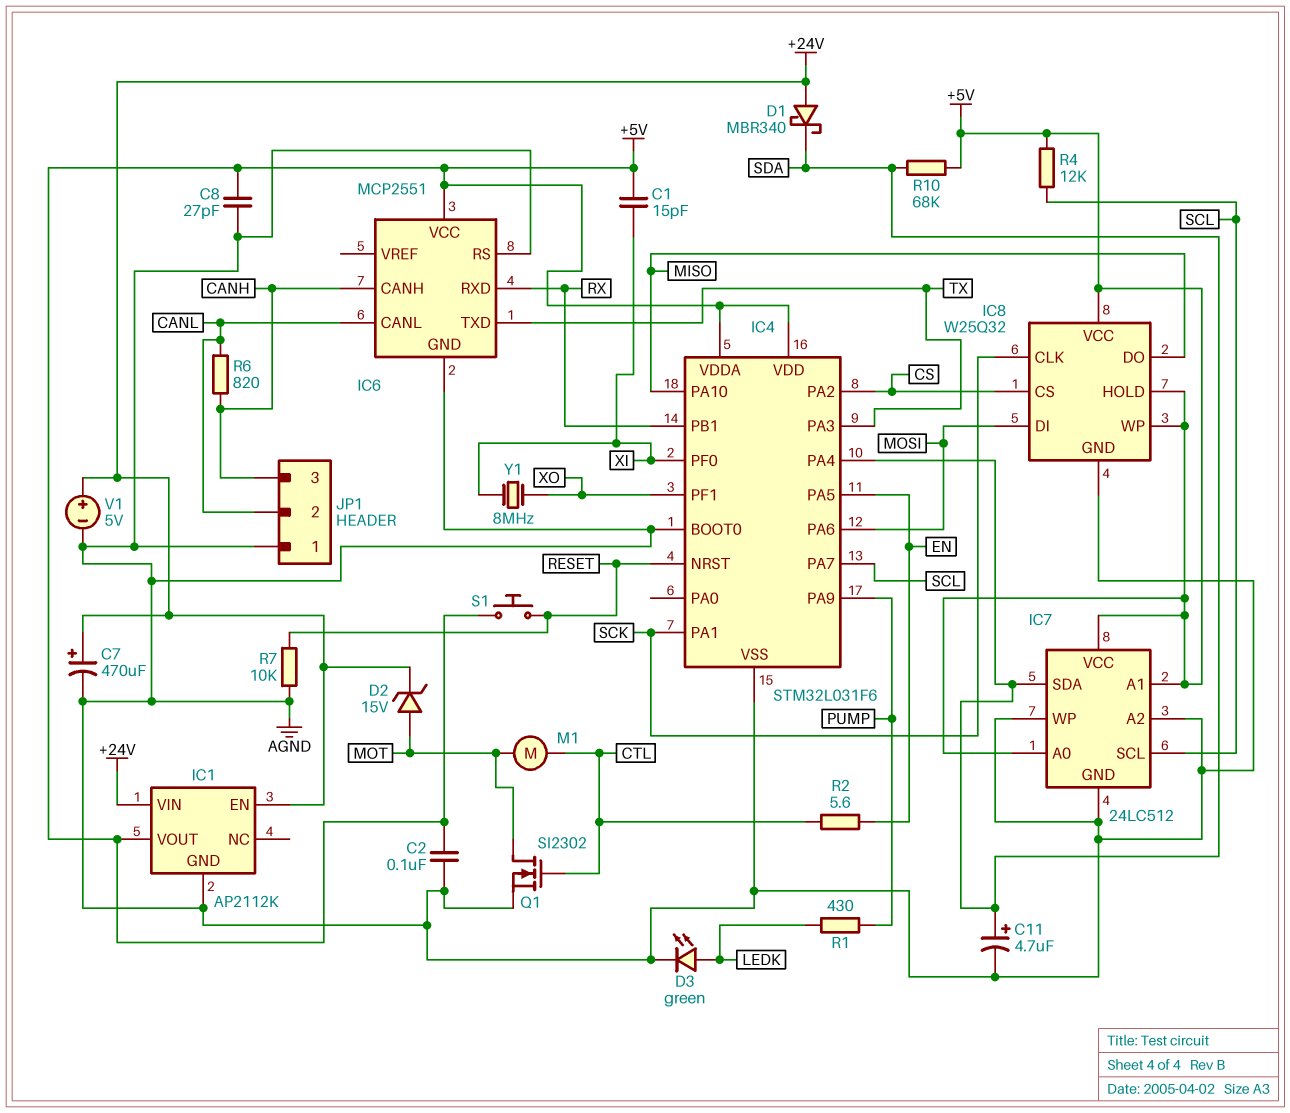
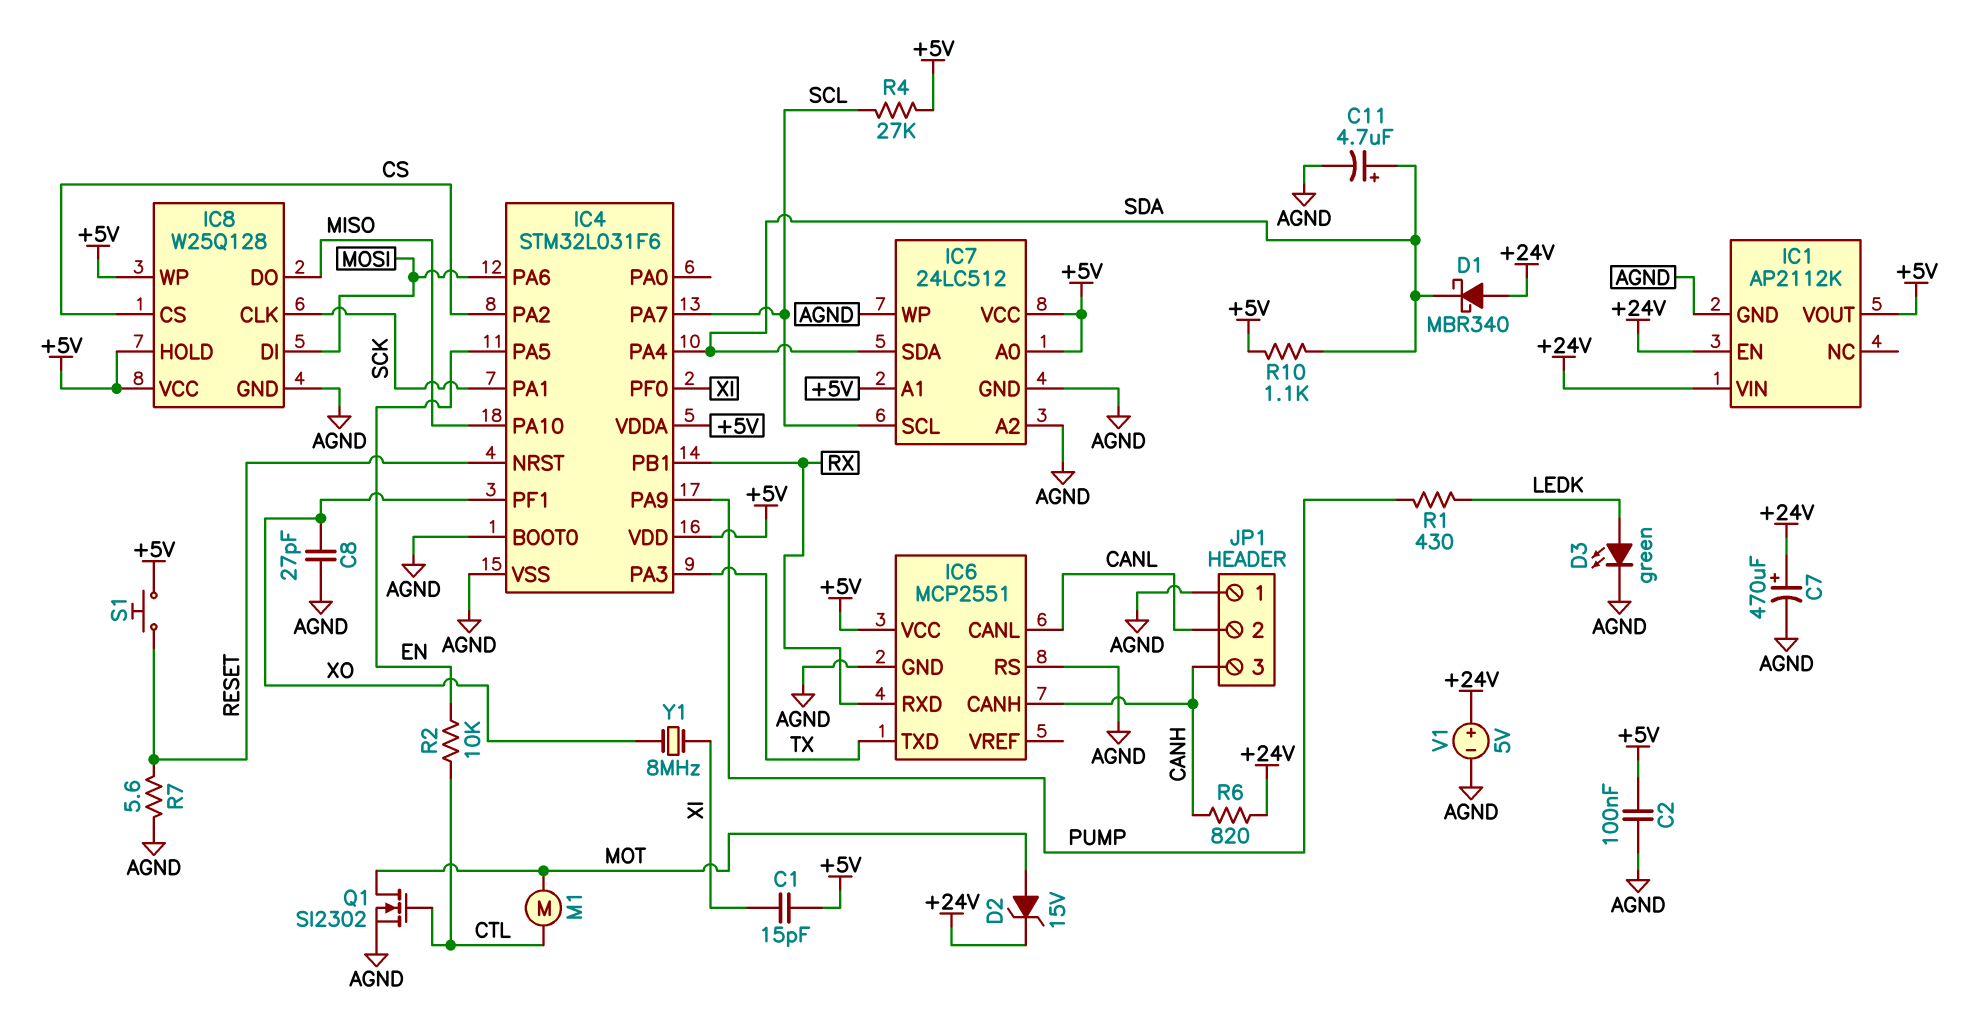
C8: 27pF (+5V, AGND) -> 27pF (AGND, XO)
IC8: W25Q32 -> W25Q128
R2: 5.6 (CTL, EN) -> 10k (CTL, EN)
R4: 12k (+5V, SCL) -> 27k (+5V, SCL)
R6: 820 (CANH, CANL) -> 820 (+24V, CANH)
R7: 10k (AGND, RESET) -> 5.6 (AGND, RESET)
R10: 68k (+5V, SDA) -> 1.1k (+5V, SDA)

